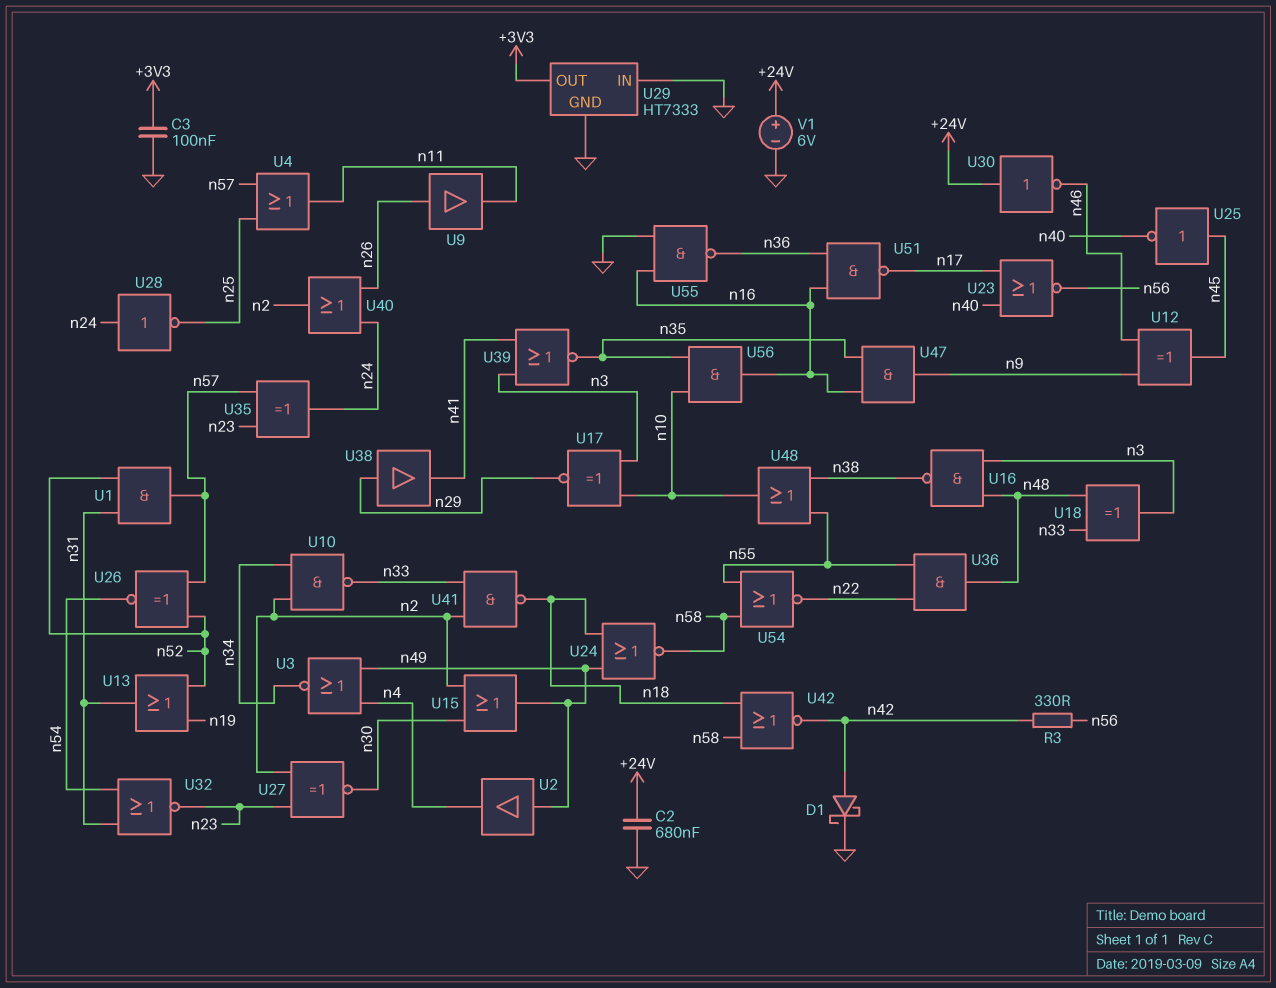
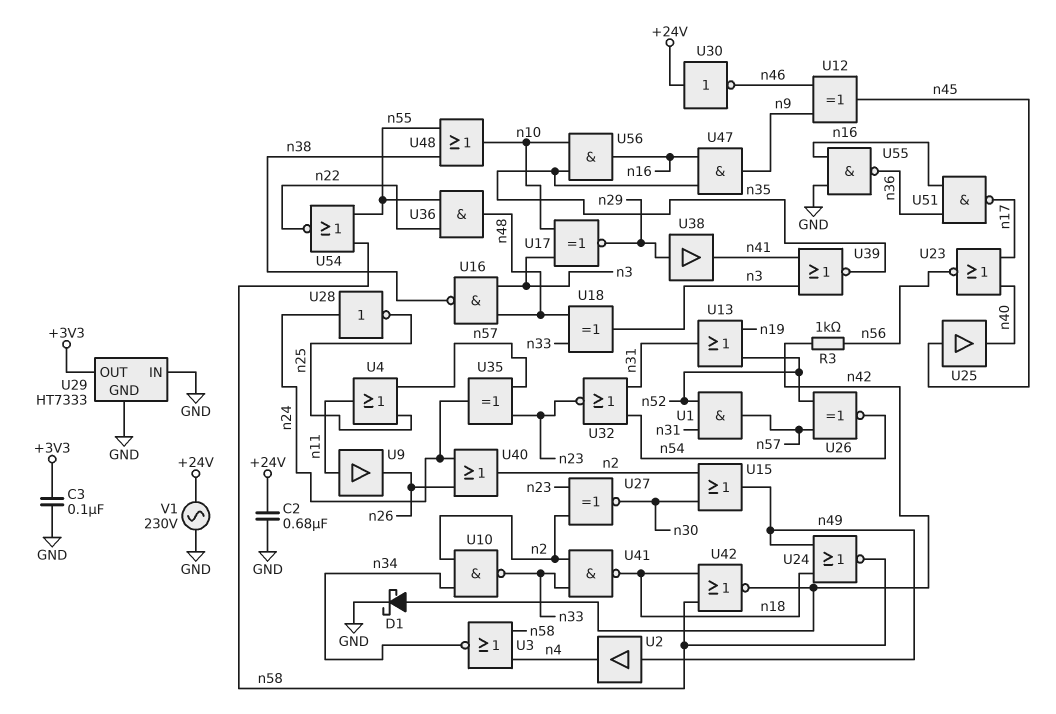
R3: 330 (n42, n56) -> 1k (n42, n56)
U3: NOR (in n4, in n49, out n34) -> NOR (in n4, in n58, out n34)
U9: buffer (in n26, out n11) -> buffer (in n11, out n26)
U25: NOT (in n45, out n40) -> buffer (in n45, out n40)
V1: 6V (plus +24V, minus GND) -> AC 230V (+24V, GND)

